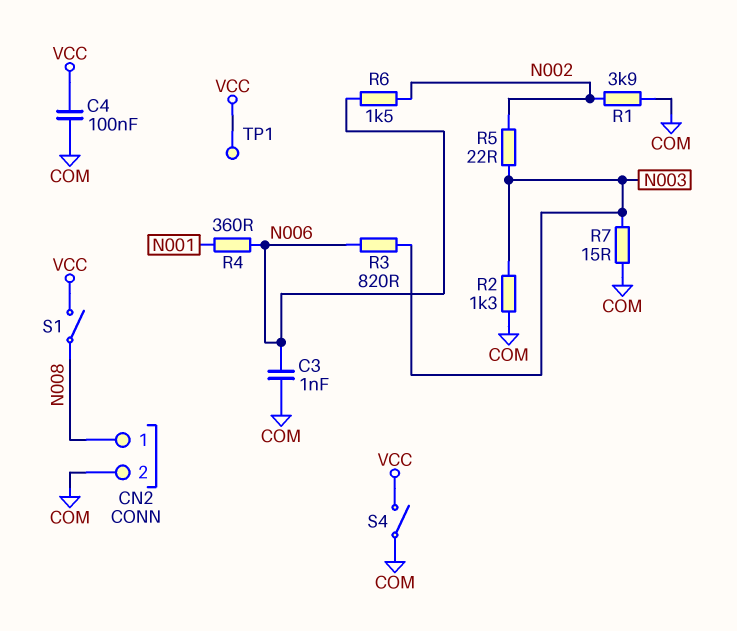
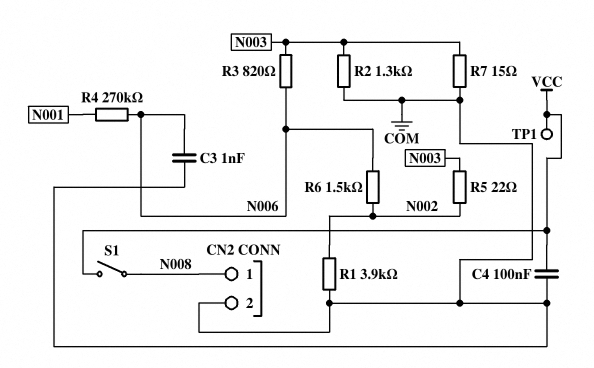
R4: 360 (N001, N006) -> 270k (N001, N006)
S4: switch (COM, VCC) -> none

